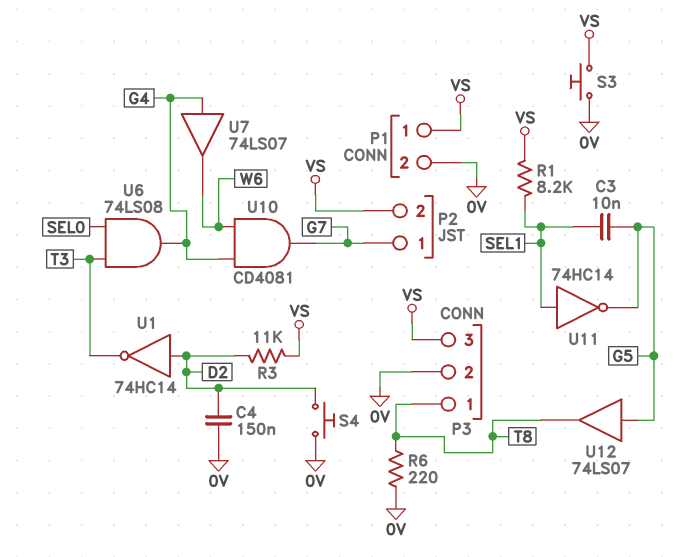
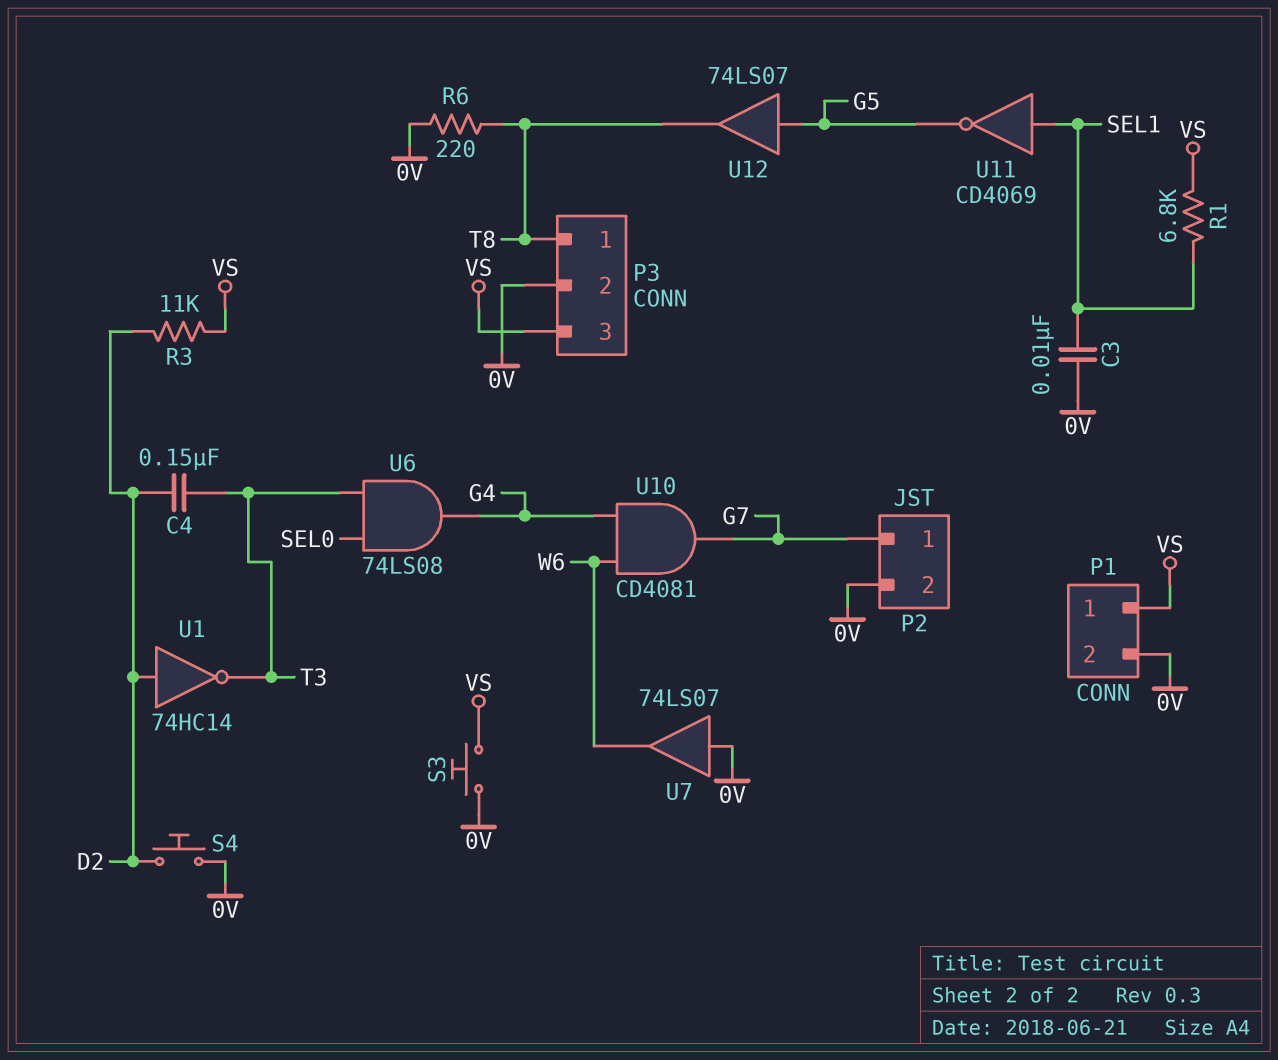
C3: 10nF (G5, SEL1) -> 10nF (0V, SEL1)
C4: 150nF (0V, D2) -> 150nF (D2, T3)
P2 pin 2: VS -> 0V
R1: 8.2k (SEL1, VS) -> 6.8k (SEL1, VS)
U7: buffer 74LS07 (in G4, out W6) -> buffer 74LS07 (in 0V, out W6)
U11: NOT 74HC14 (in SEL1, out G5) -> NOT CD4069 (in SEL1, out G5)

